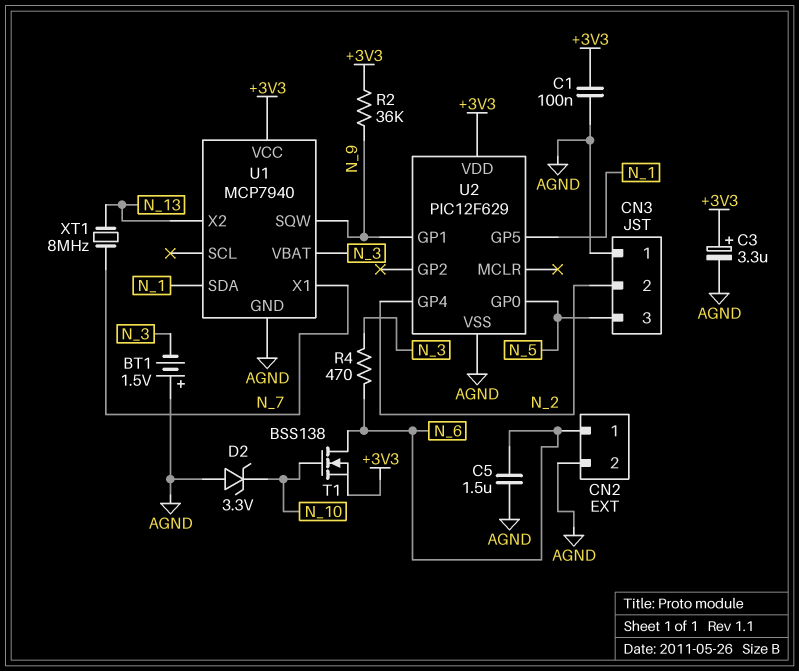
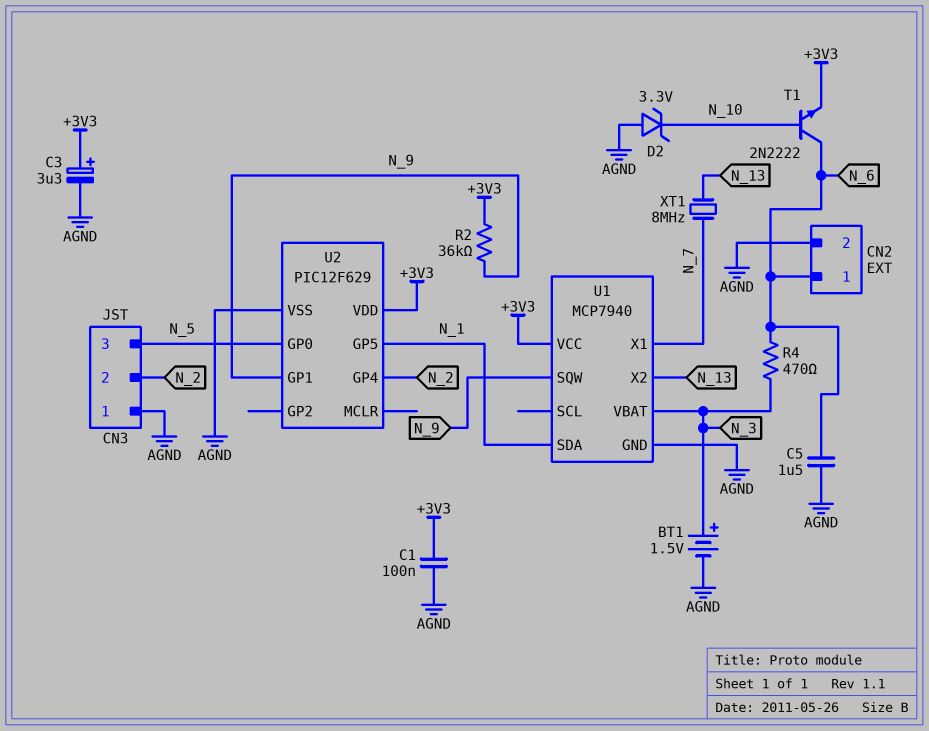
BT1: 1.5V (plus AGND, minus N_3) -> 1.5V (plus N_3, minus AGND)
T1: NMOS BSS138 (G N_10, D N_6, S +3V3) -> NPN 2N2222 (B N_10, C N_6, E +3V3)

